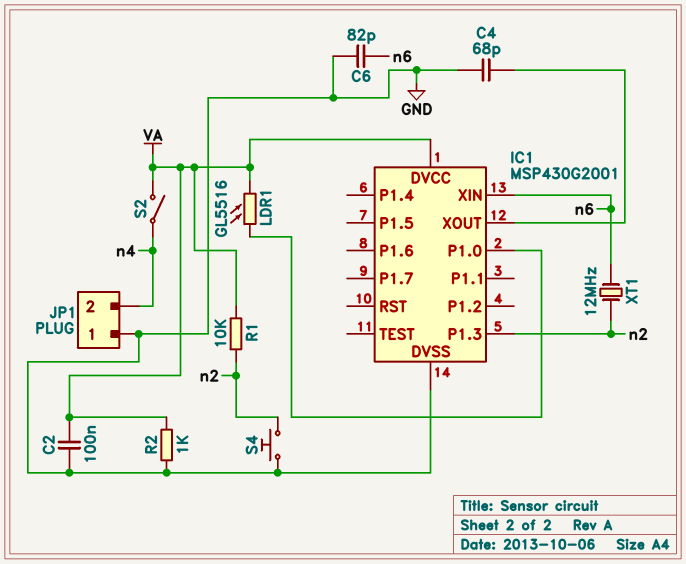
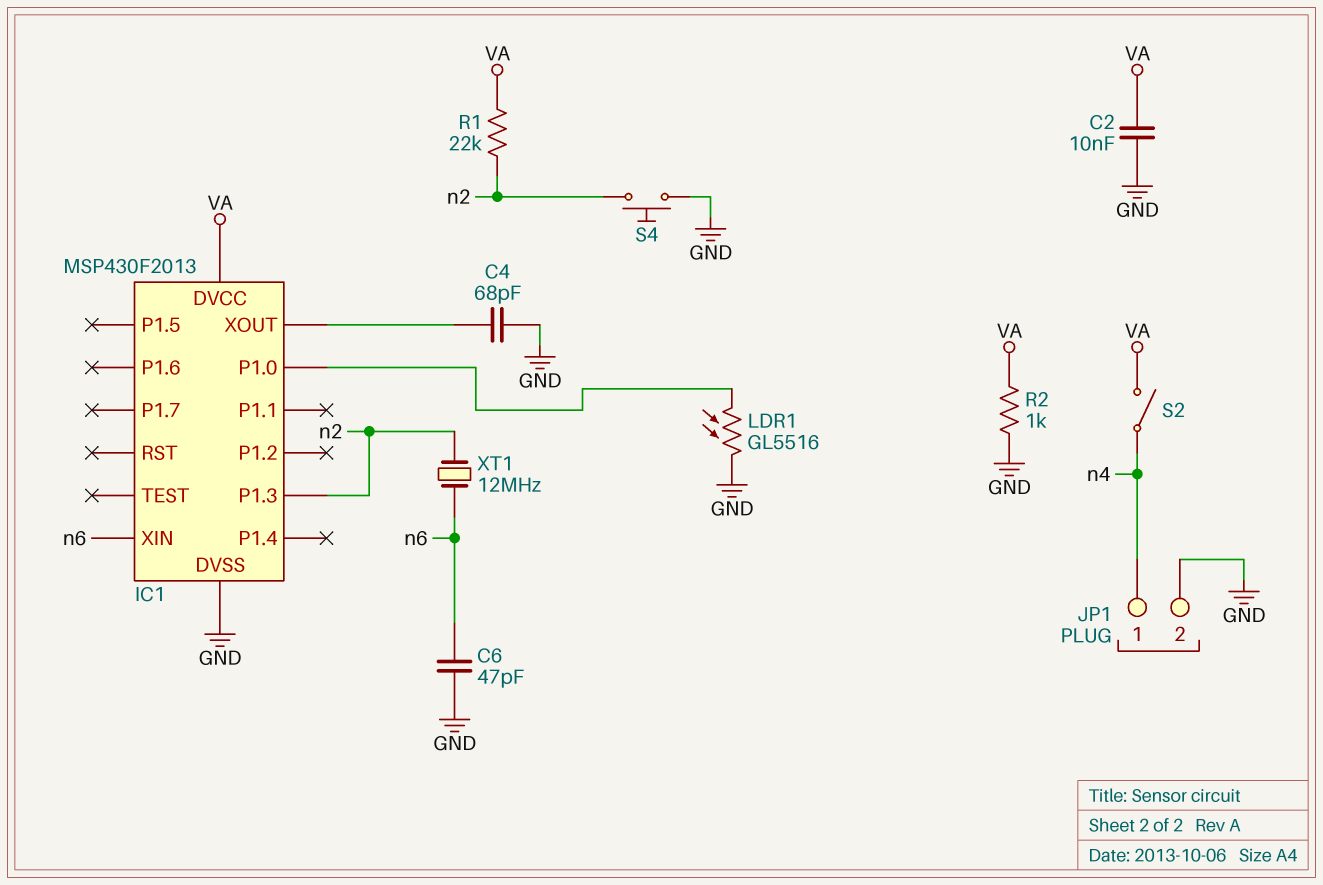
C2: 100nF (GND, VA) -> 10nF (GND, VA)
C6: 82pF (GND, n6) -> 47pF (GND, n6)
IC1: MSP430G2001 -> MSP430F2013
JP1 pin 1: GND -> n4
JP1 pin 2: n4 -> GND
LDR1: GL5516 (IC1/P1.0, VA) -> GL5516 (GND, IC1/P1.0)
R1: 10k (VA, n2) -> 22k (VA, n2)

